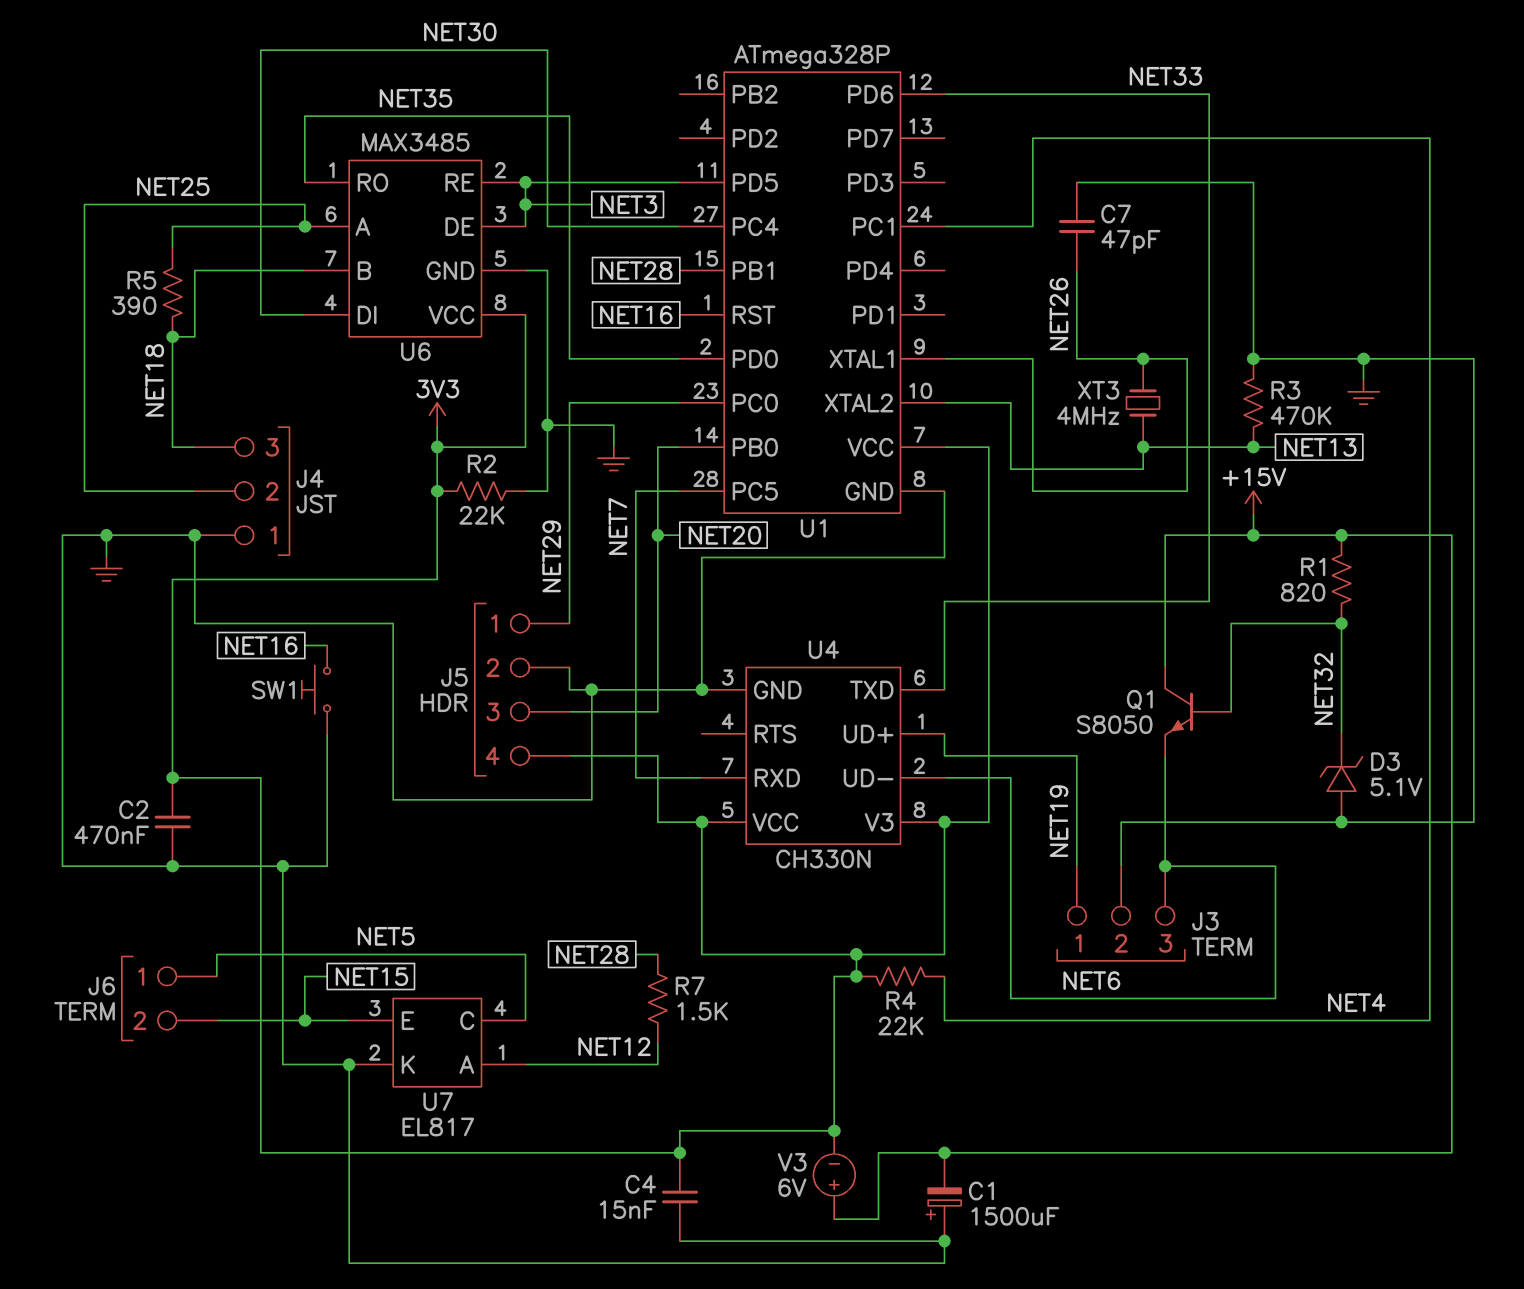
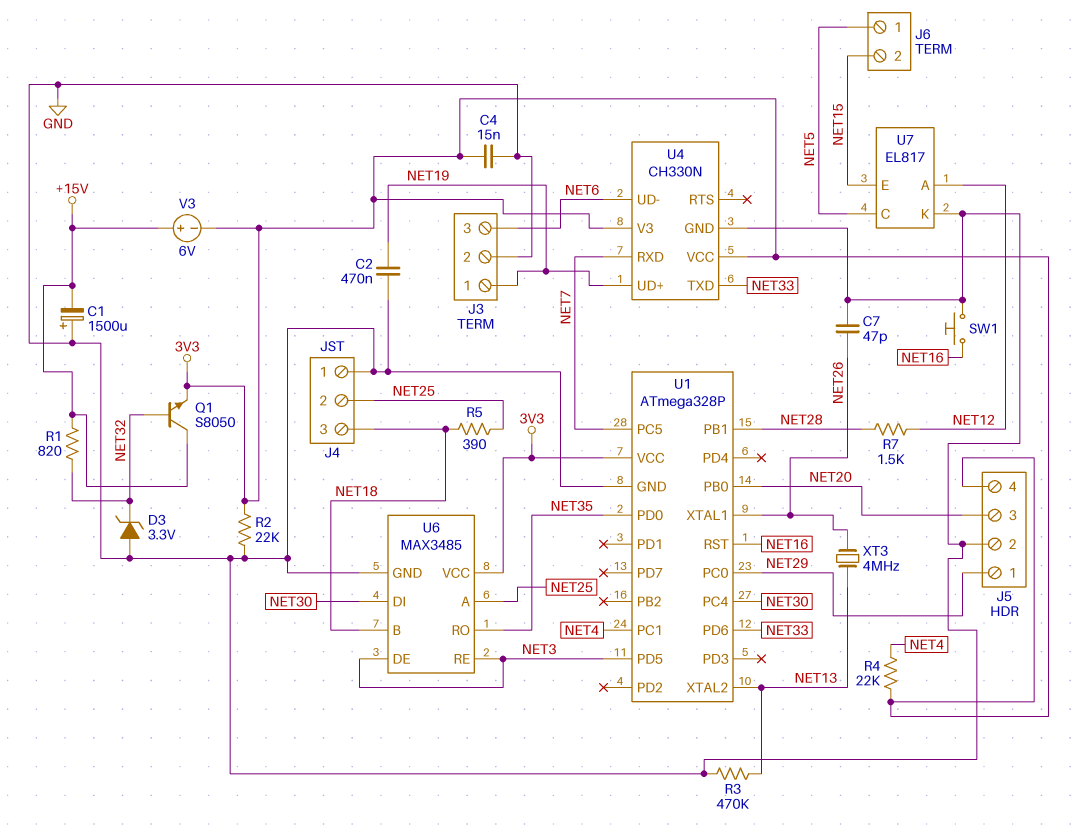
C2: 470nF (3V3, GND) -> 470nF (GND, NET19)
D3: zener 5.1V (A GND, K NET32) -> zener 3.3V (A GND, K NET32)
Q1: NPN S8050 (B NET32, C +15V, E NET6) -> NPN S8050 (B NET32, C +15V, E 3V3)

